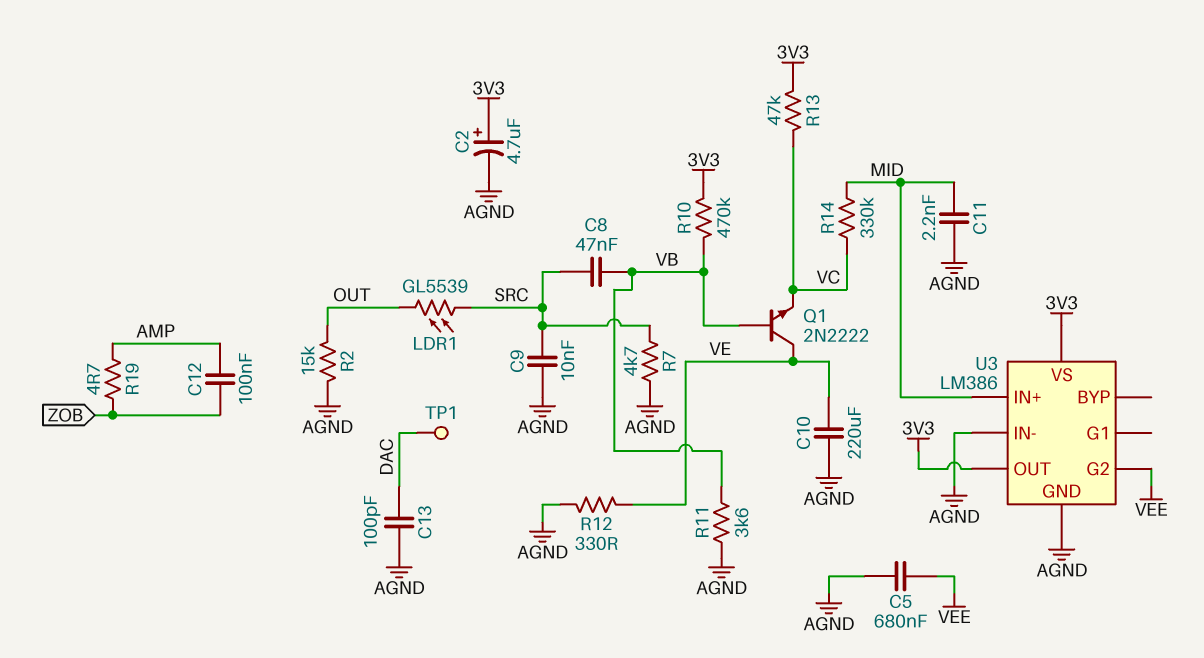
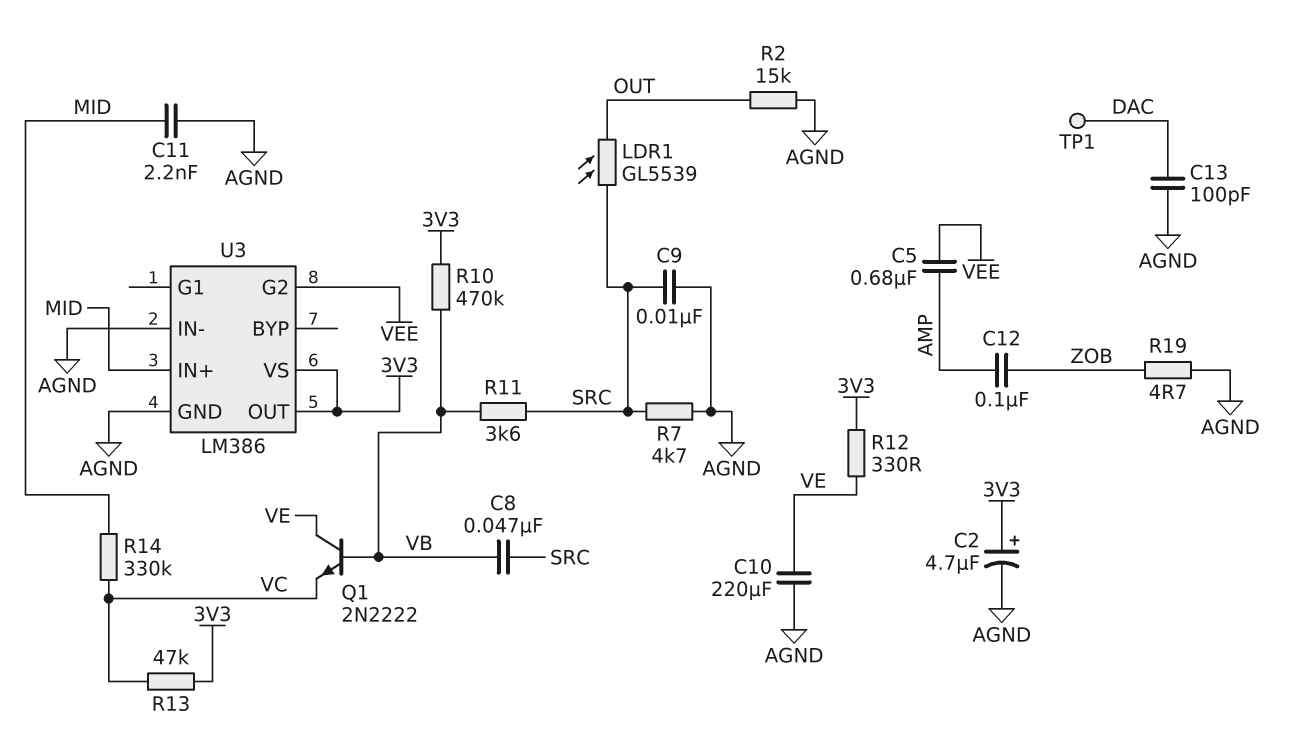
C5: 680nF (AGND, VEE) -> 680nF (AMP, VEE)
R11: 3.6k (AGND, VB) -> 3.6k (SRC, VB)
R12: 330 (AGND, VE) -> 330 (3V3, VE)
R19: 4.7 (AMP, ZOB) -> 4.7 (AGND, ZOB)

